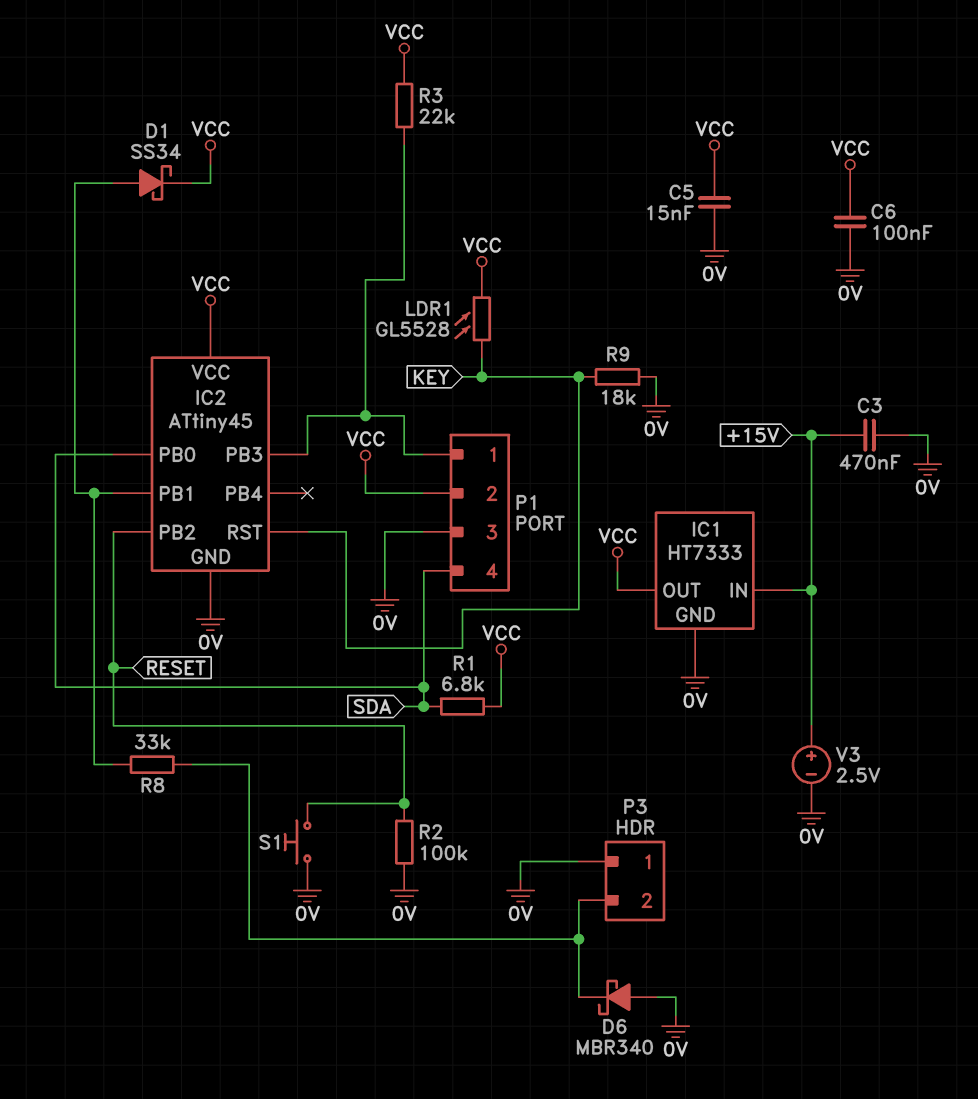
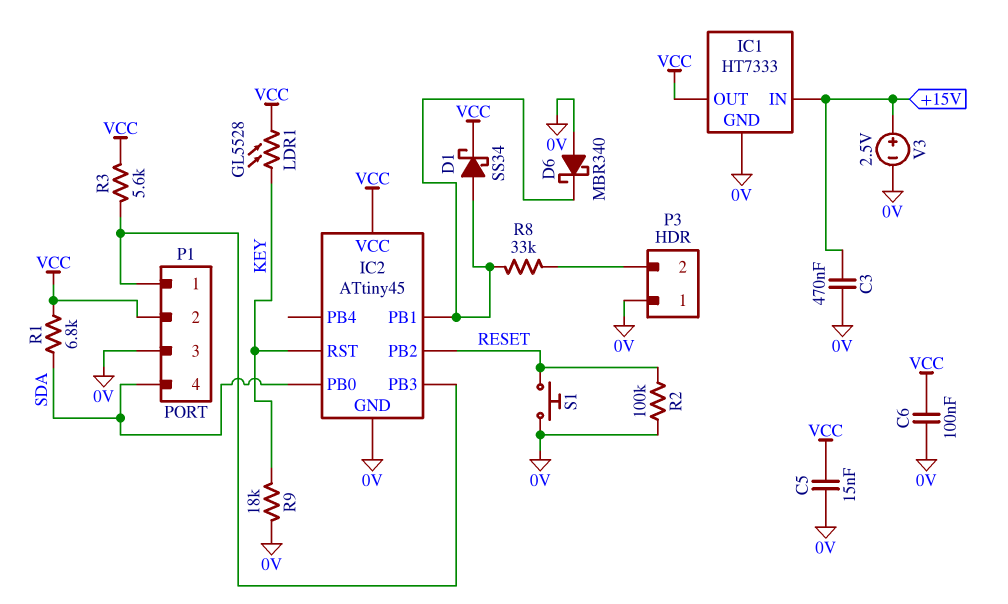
D6: schottky MBR340 (A 0V, K P3/2) -> schottky MBR340 (A 0V, K IC2/PB1)
R3: 22k (IC2/PB3, VCC) -> 5.6k (IC2/PB3, VCC)

